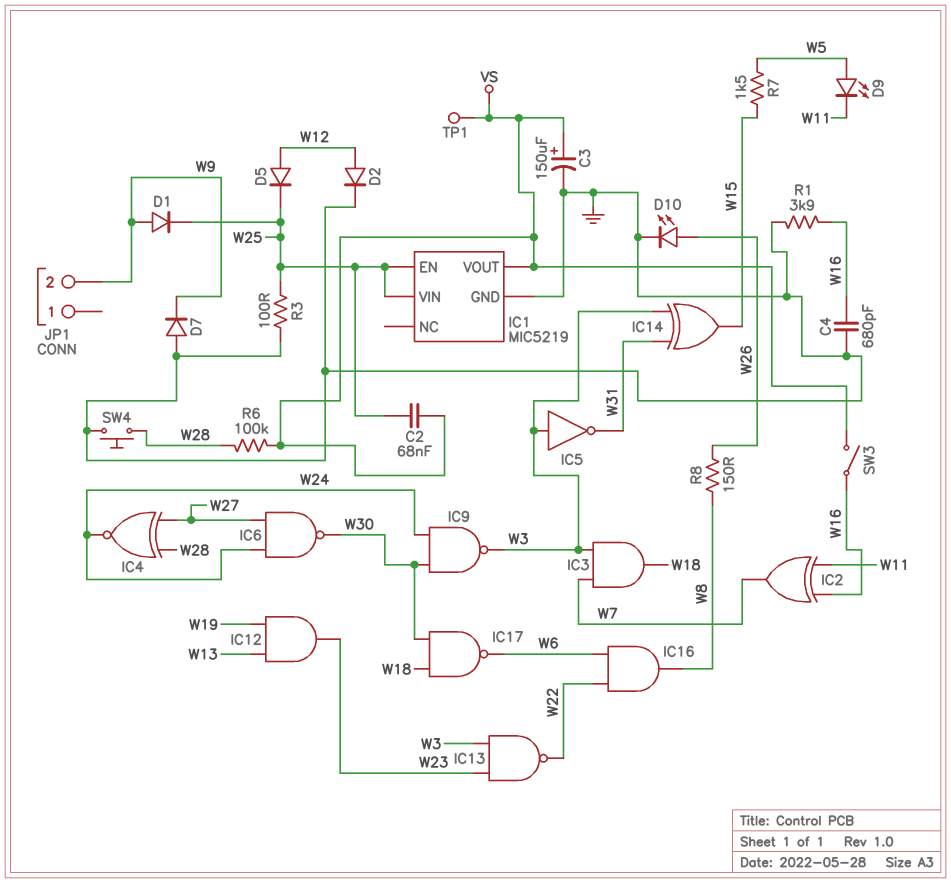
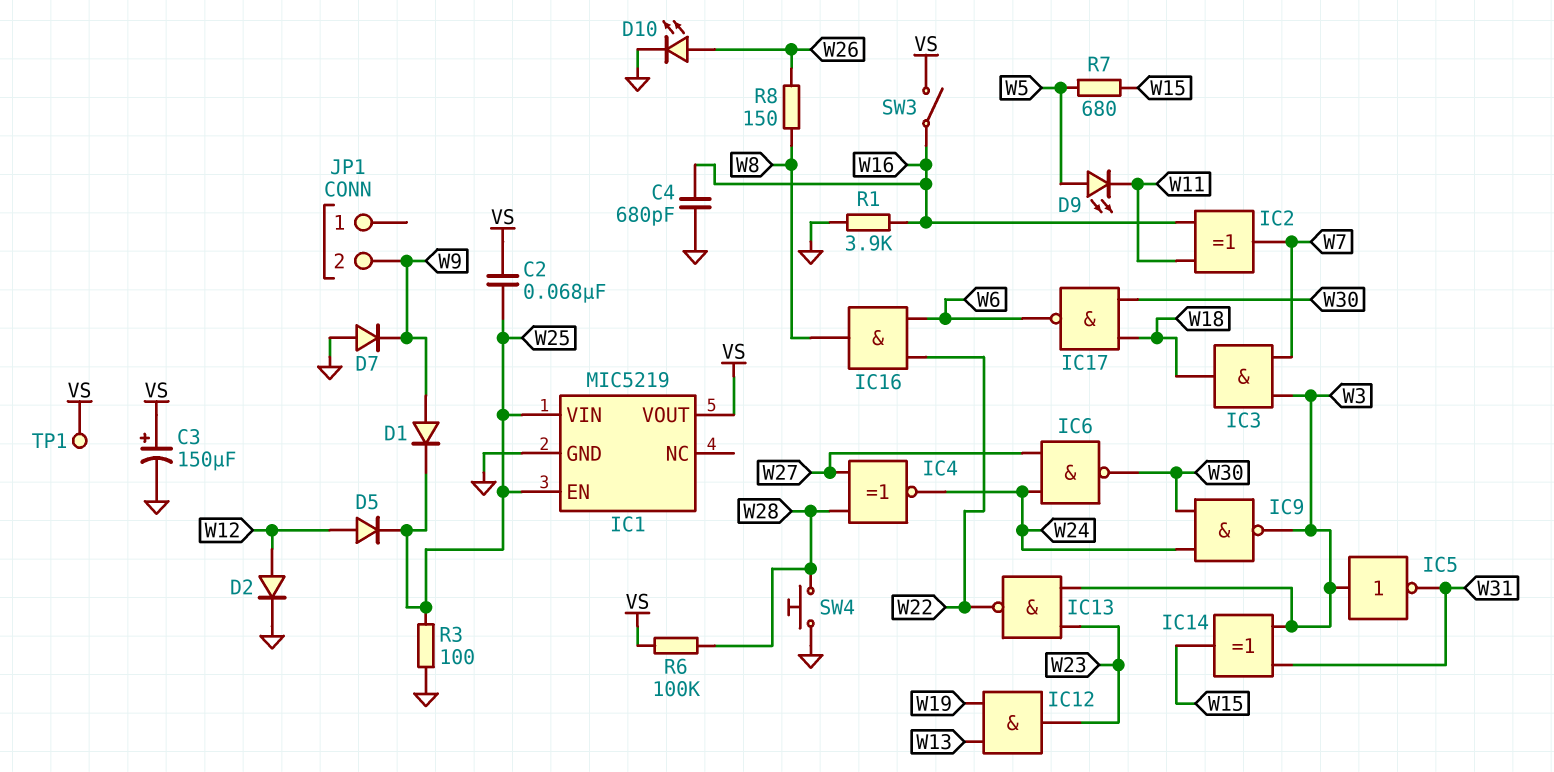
R7: 1.5k (W5, W15) -> 680 (W5, W15)

